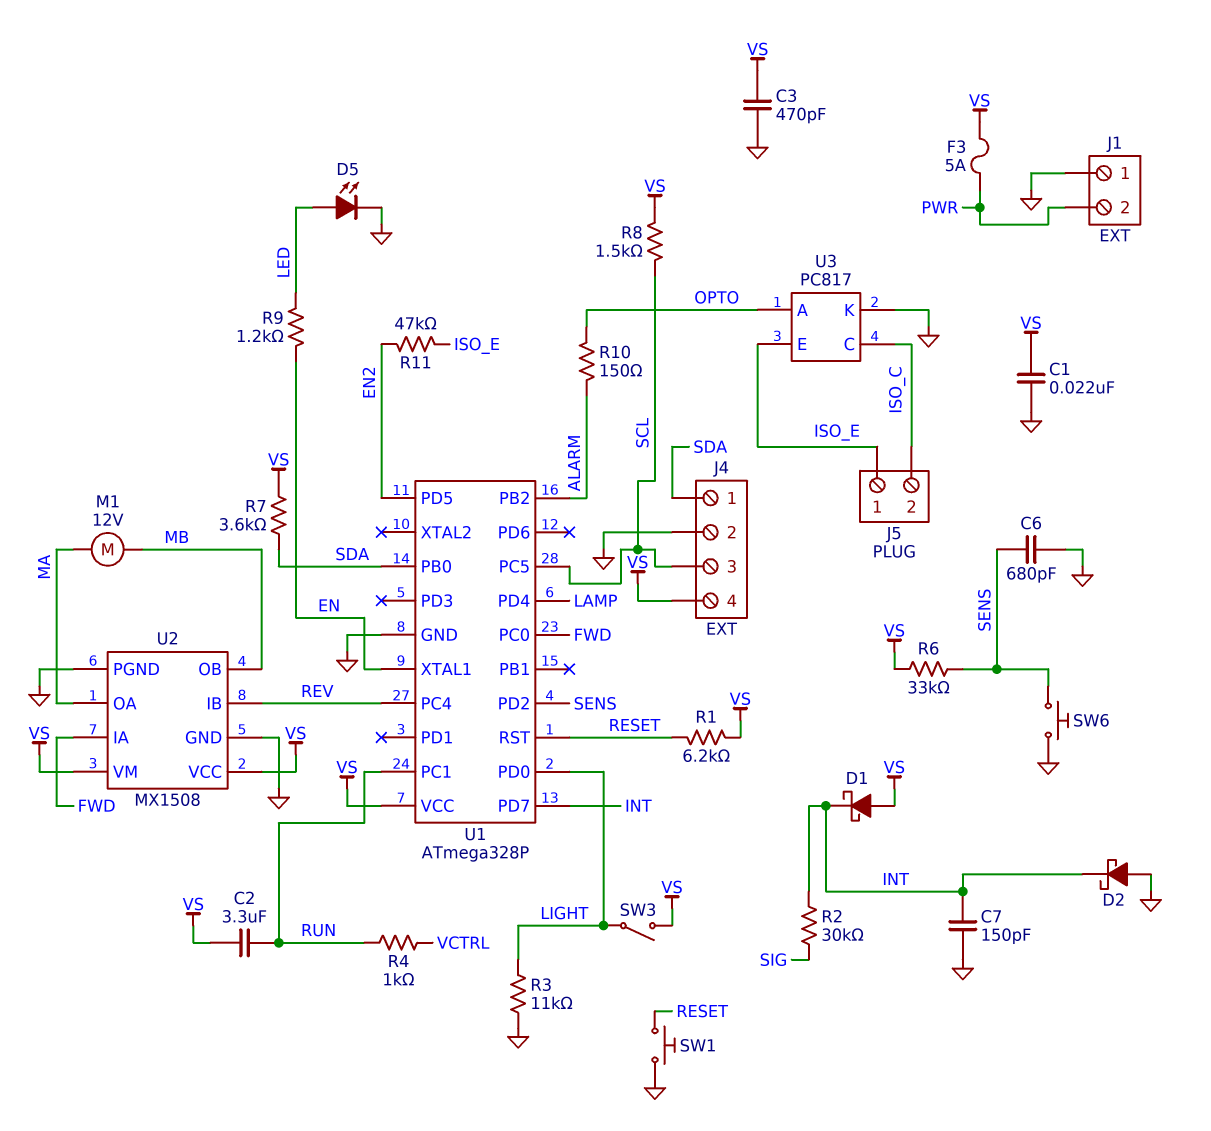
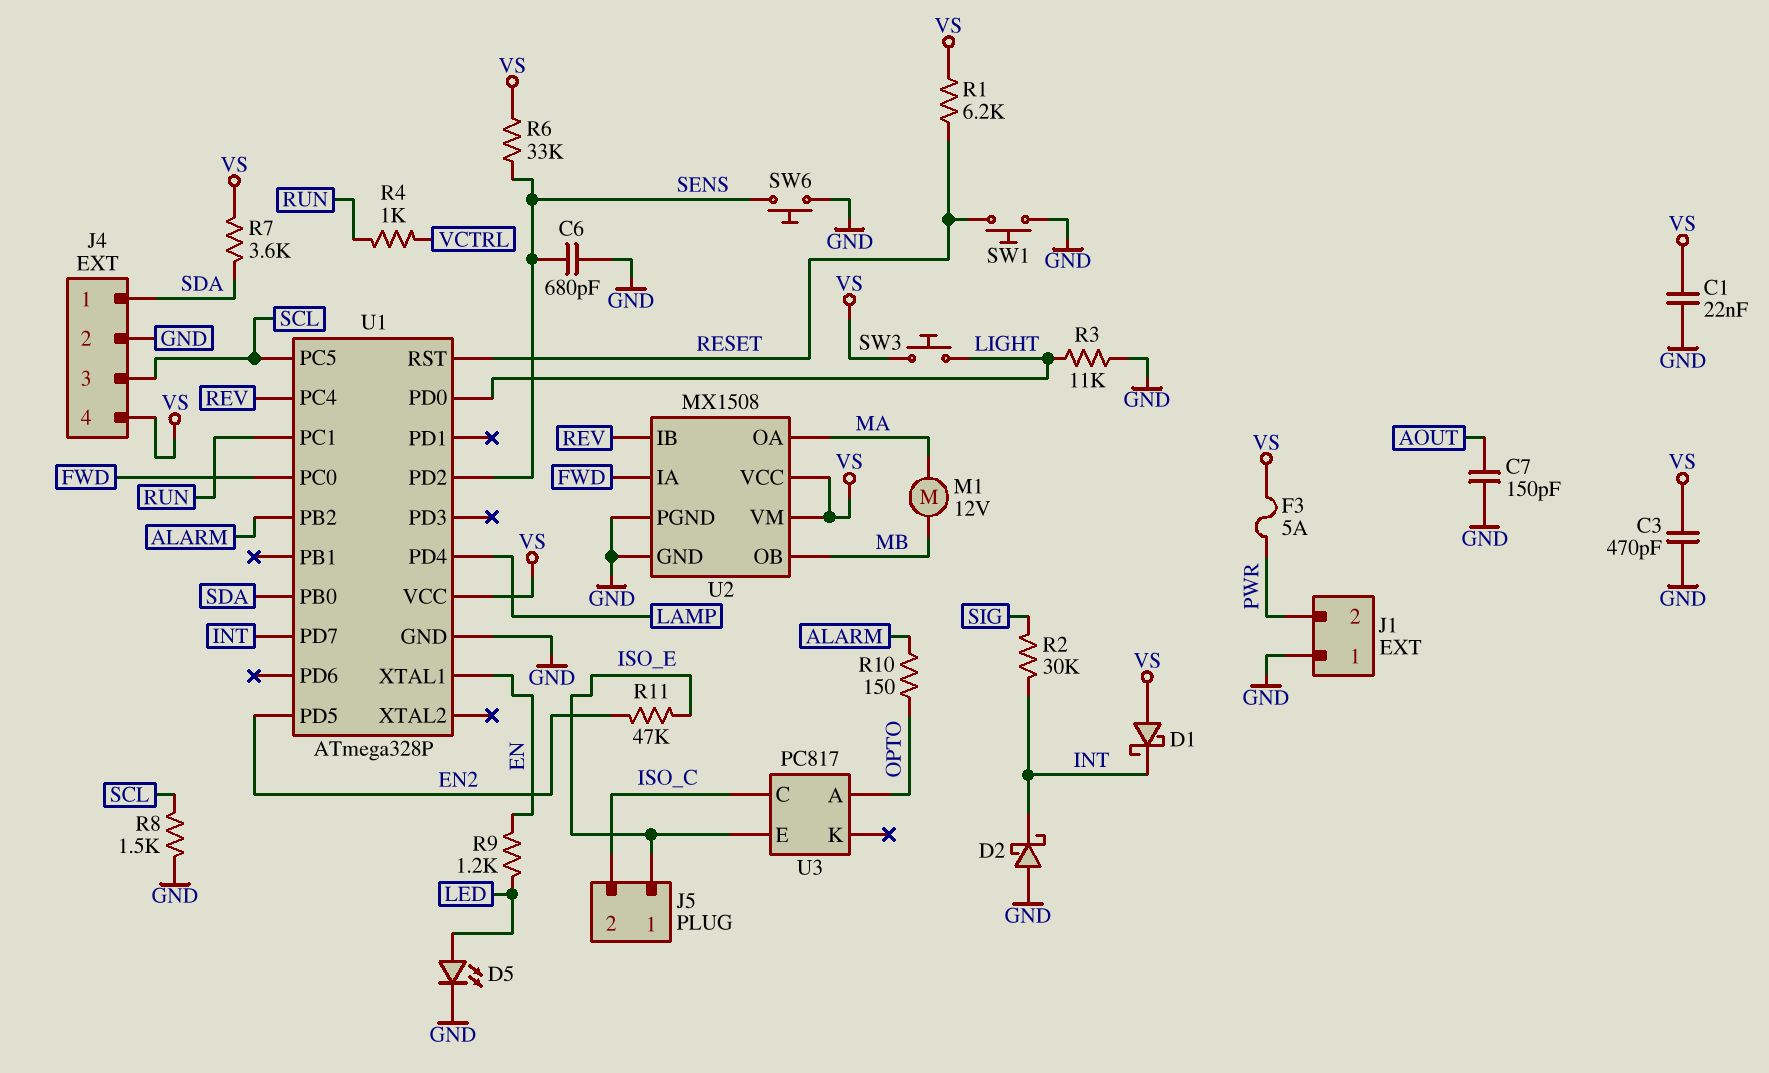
C2: 3.3uF (RUN, VS) -> none
C7: 150pF (GND, INT) -> 150pF (AOUT, GND)
R8: 1.5k (SCL, VS) -> 1.5k (GND, SCL)
SW3: switch (LIGHT, VS) -> button (LIGHT, VS)
U3 pin K: GND -> none

